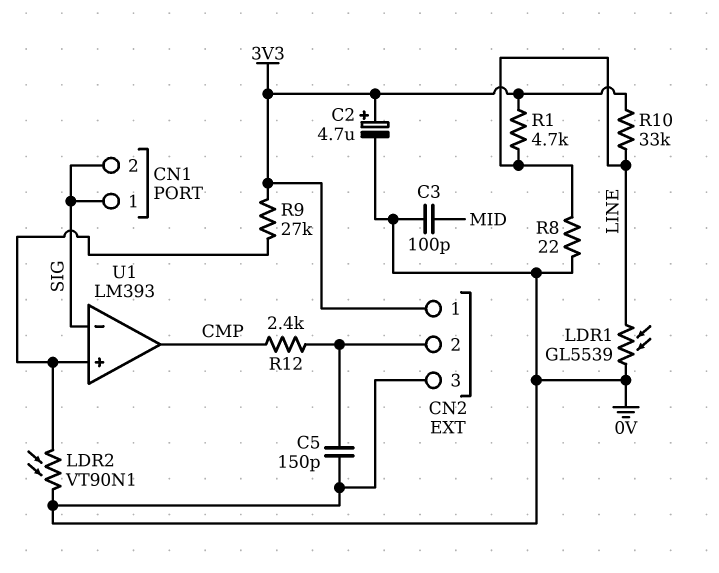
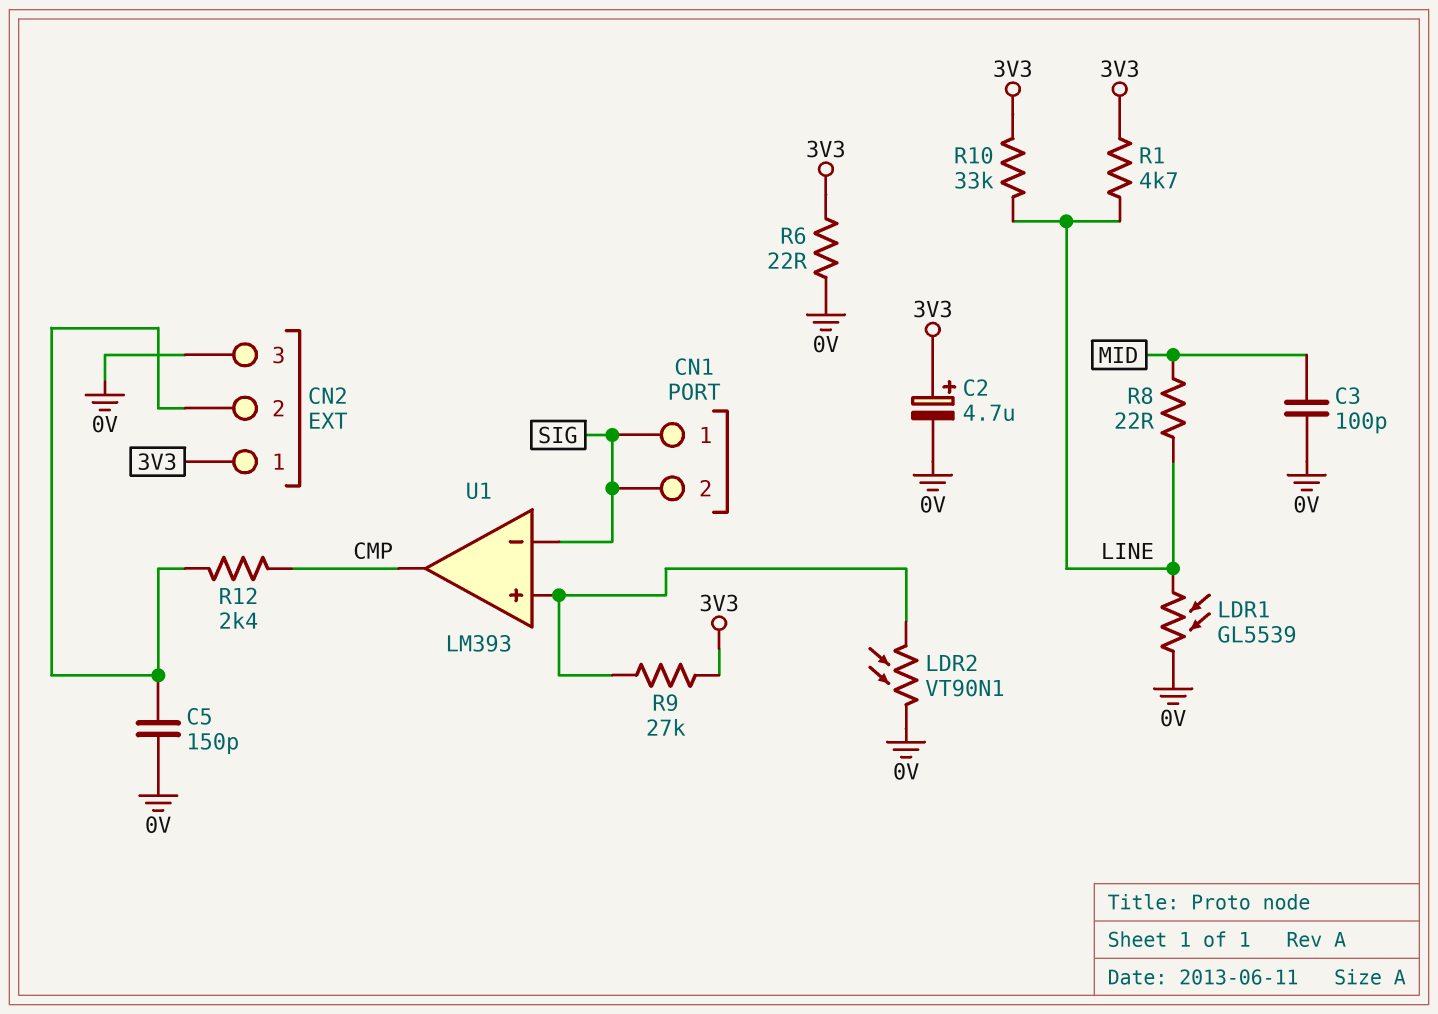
R6: none -> 22 (0V, 3V3)
R8: 22 (0V, LINE) -> 22 (LINE, MID)

